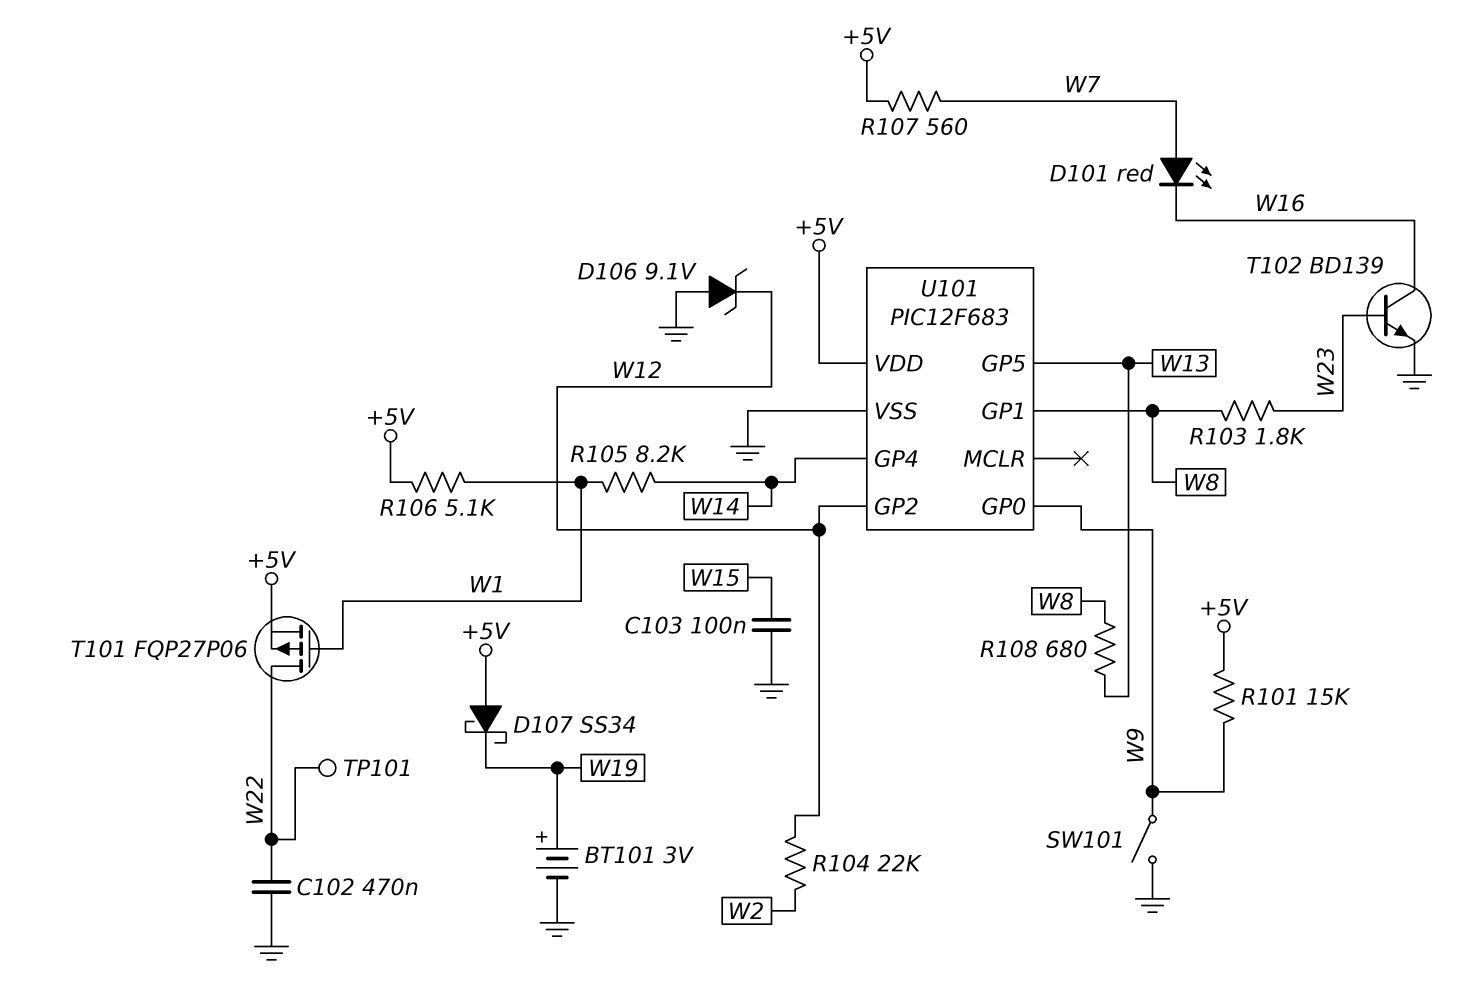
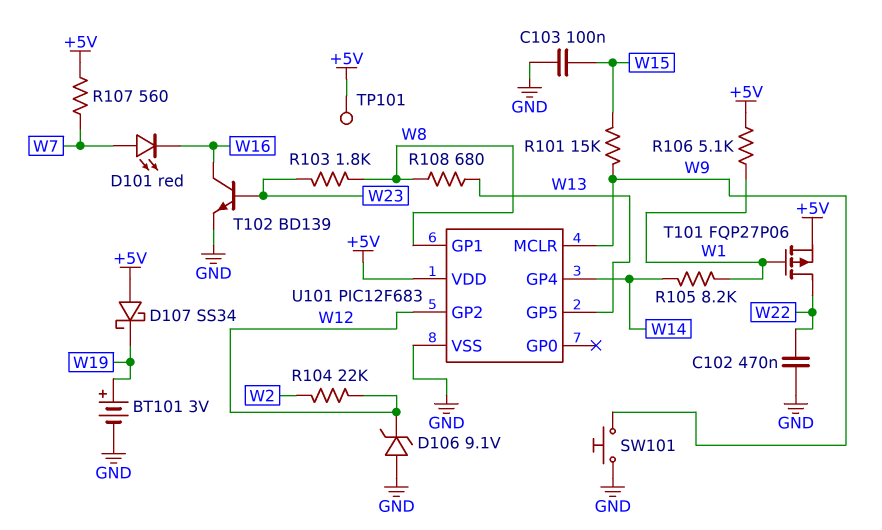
R101: 15k (+5V, W9) -> 15k (W9, W15)
SW101: switch (GND, W9) -> button (GND, W9)
TP101: test point (W22) -> test point (+5V)
U101 pin GP0: W9 -> none
U101 pin MCLR: none -> W9

